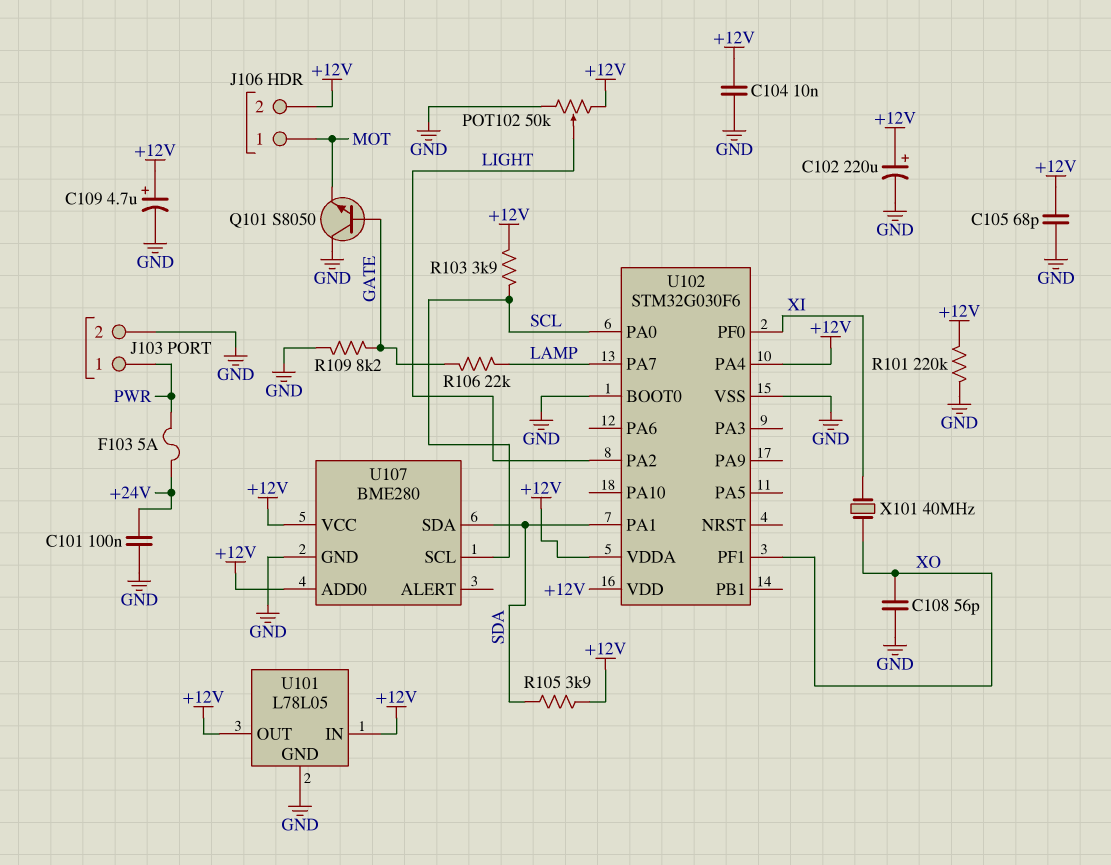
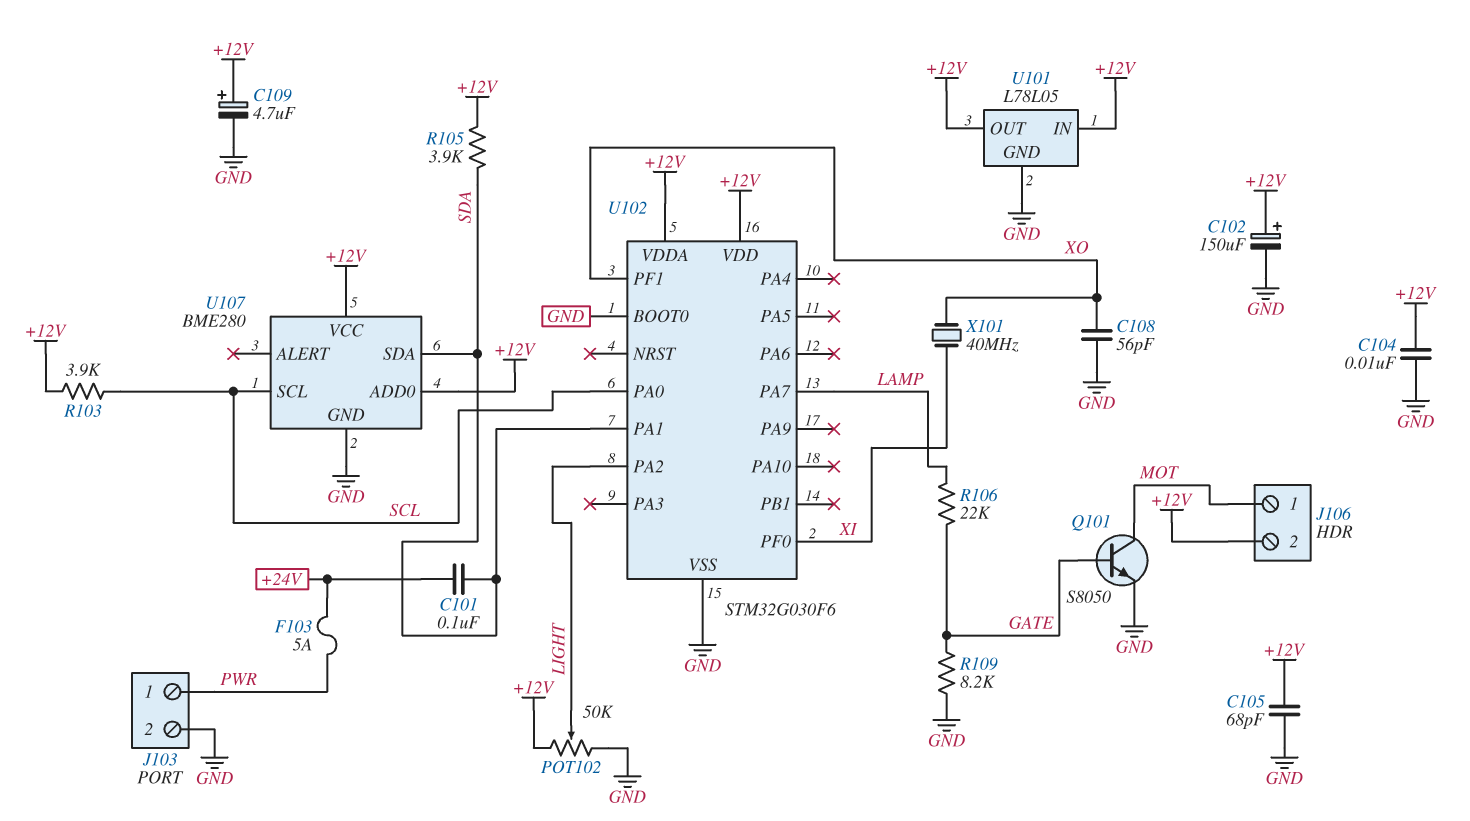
C101: 100nF (+24V, GND) -> 100nF (+24V, SDA)
C102: 220uF (plus +12V, minus GND) -> 150uF (plus +12V, minus GND)
Q101: NPN S8050 (B GATE, C GND, E MOT) -> NPN S8050 (B GATE, C MOT, E GND)
R101: 220k (+12V, GND) -> none
U102 pin PA4: +12V -> none

